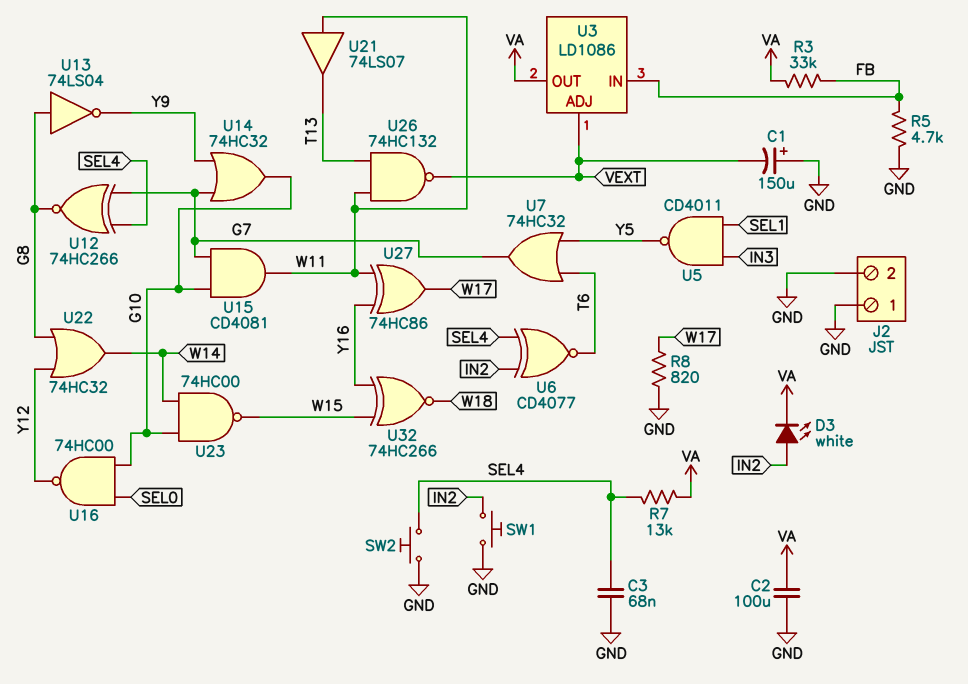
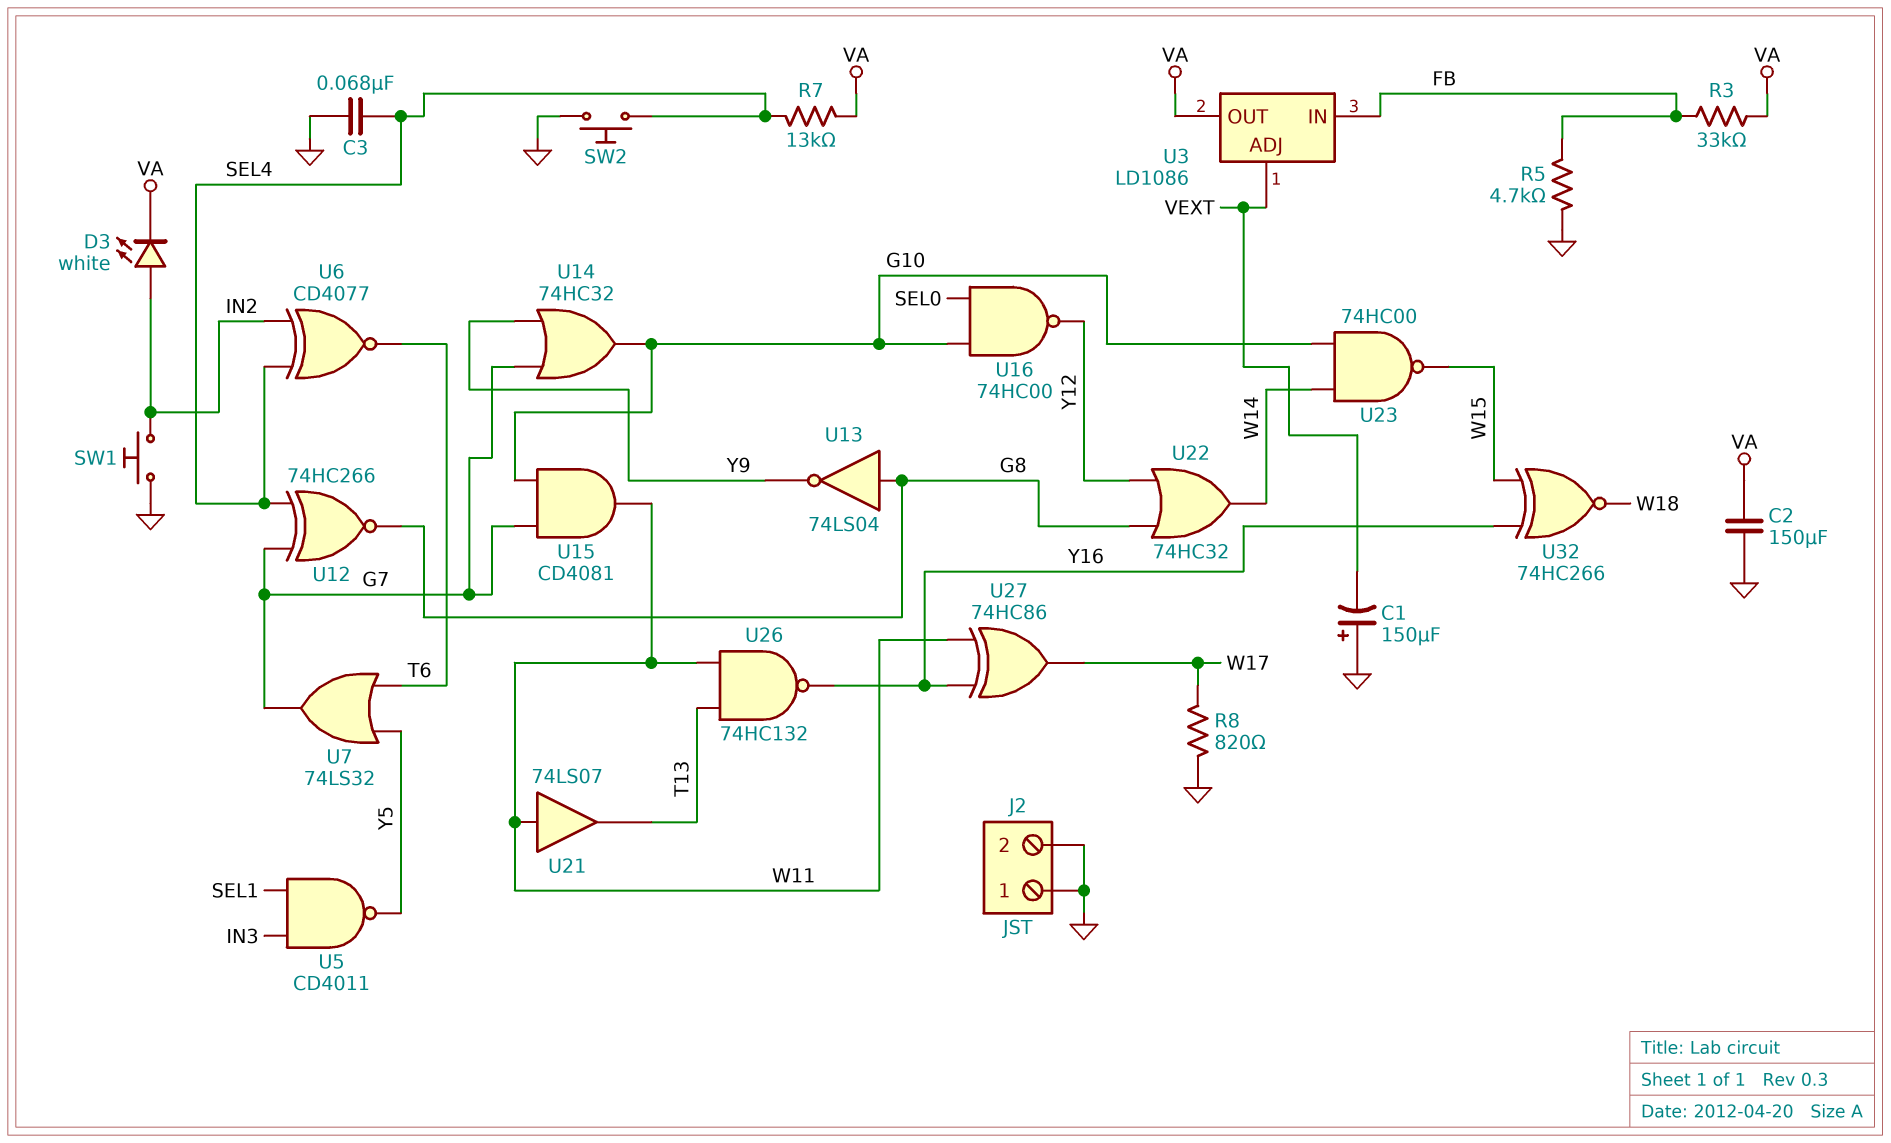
C2: 100uF (GND, VA) -> 150uF (GND, VA)
U7: OR 74HC32 (in T6, in Y5, out G7) -> OR 74LS32 (in T6, in Y5, out G7)
U26: NAND 74HC132 (in T13, in W11, out VEXT) -> NAND 74HC132 (in T13, in W11, out Y16)

